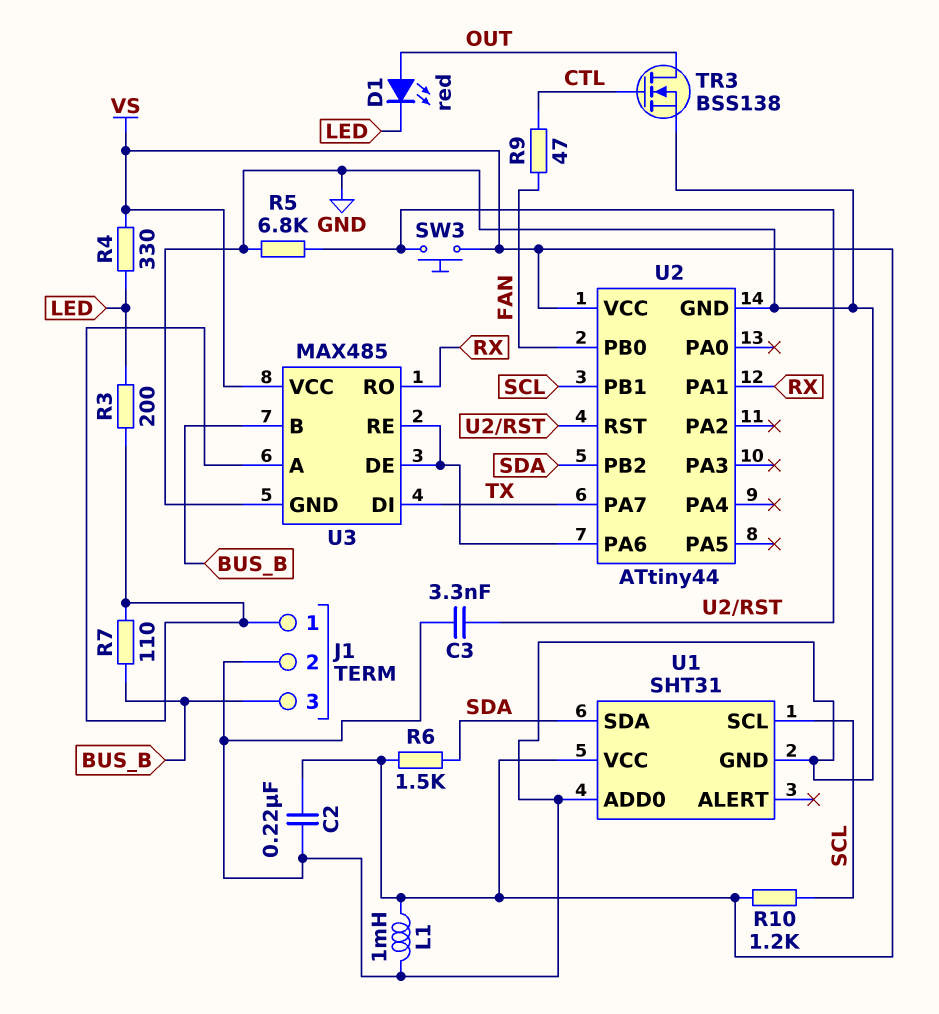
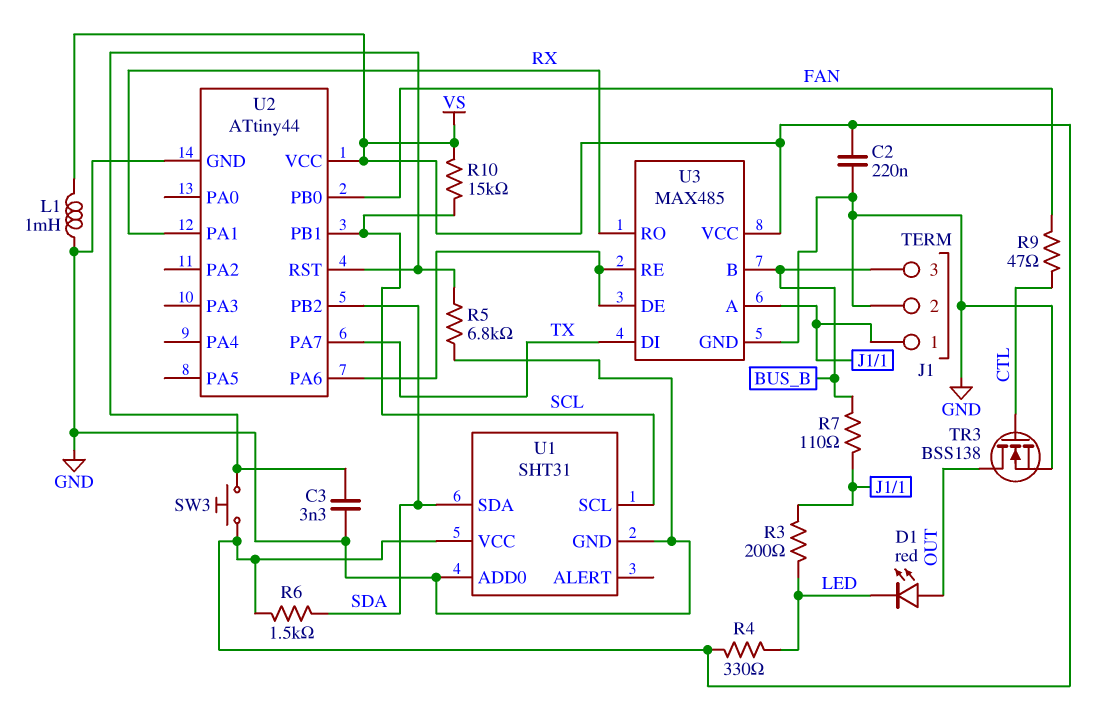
R10: 1.2k (SCL, VS) -> 15k (SCL, VS)

